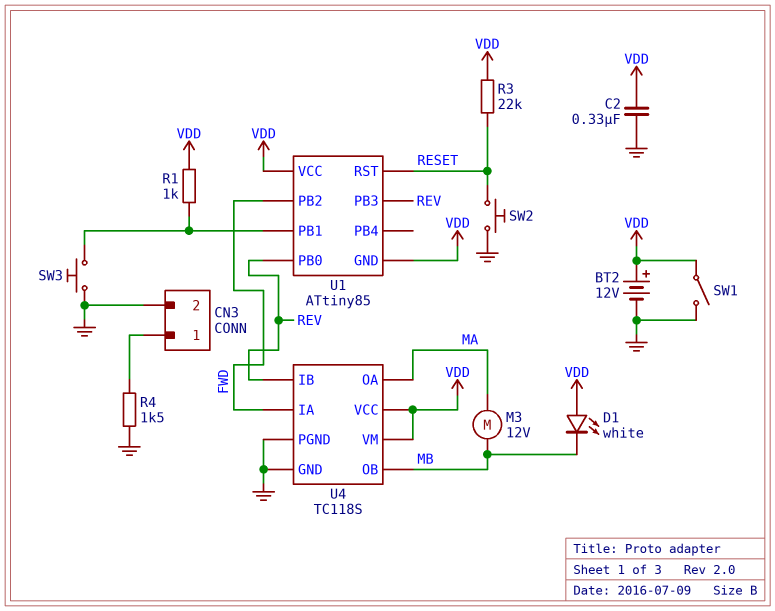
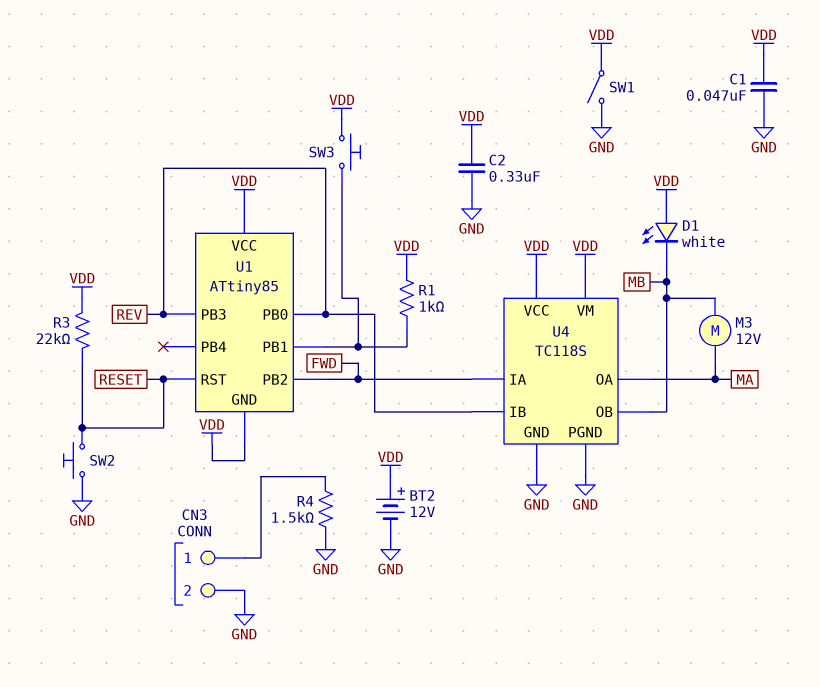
C1: none -> 47nF (GND, VDD)
SW3: button (GND, U1/PB1) -> button (U1/PB1, VDD)

